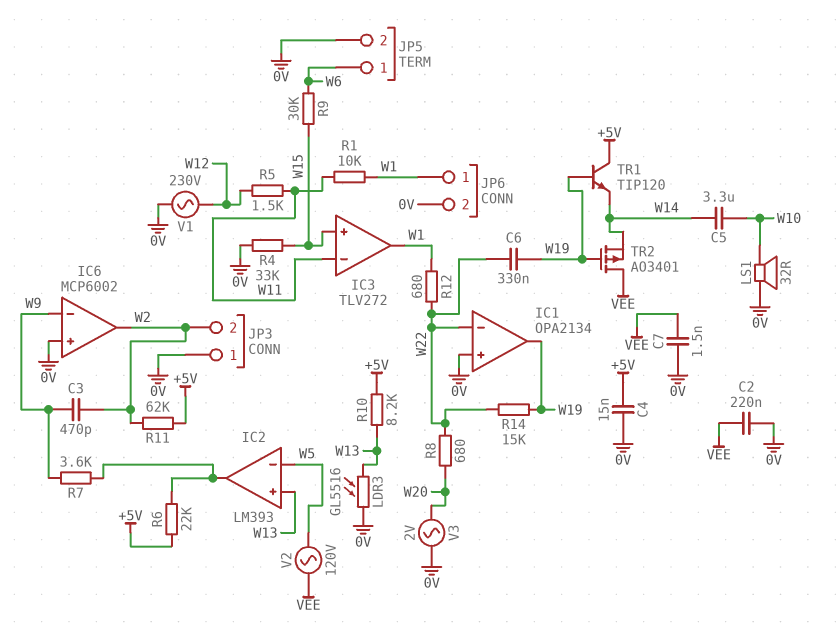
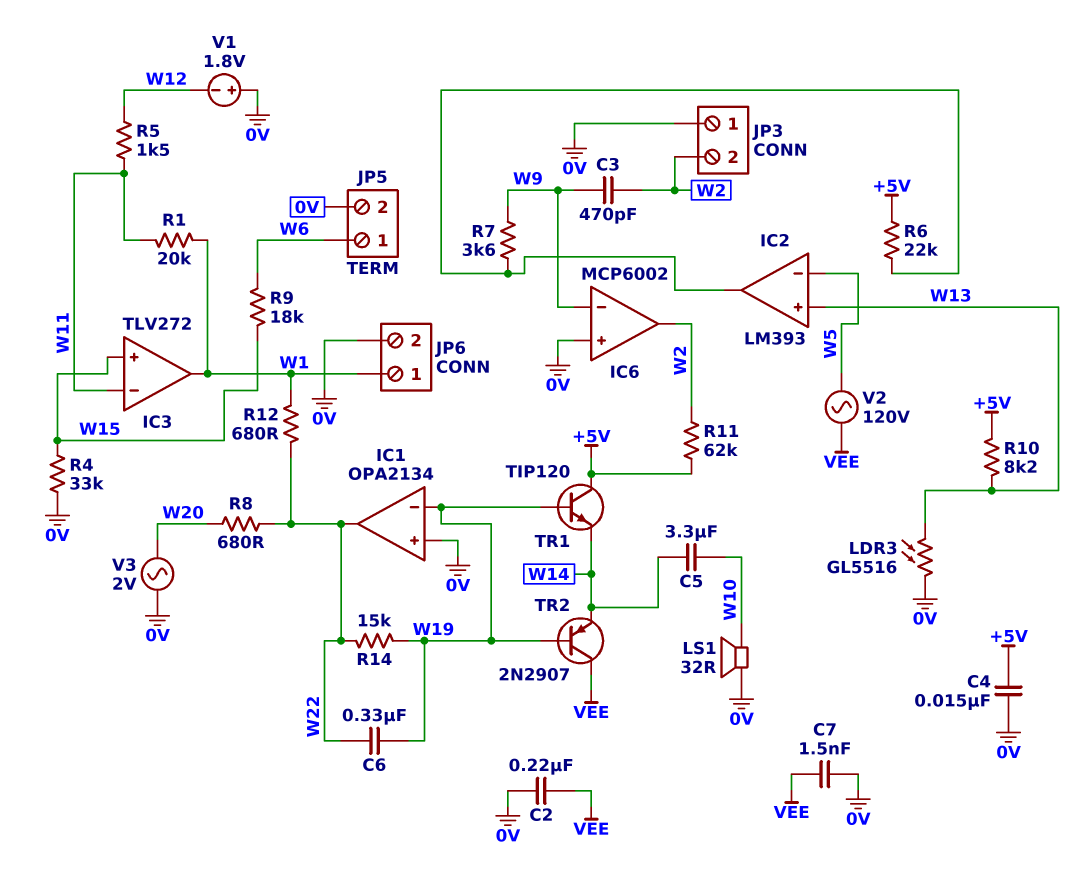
IC1 pin in-: W22 -> W19
IC1 pin out: W19 -> W22
R1: 10k (W1, W11) -> 20k (W1, W11)
R9: 30k (W6, W15) -> 18k (W6, W15)
TR2: PMOS AO3401 (G W19, D VEE, S W14) -> PNP 2N2907 (B W19, C VEE, E W14)
V1: AC 230V (0V, W12) -> 1.8V (plus 0V, minus W12)

